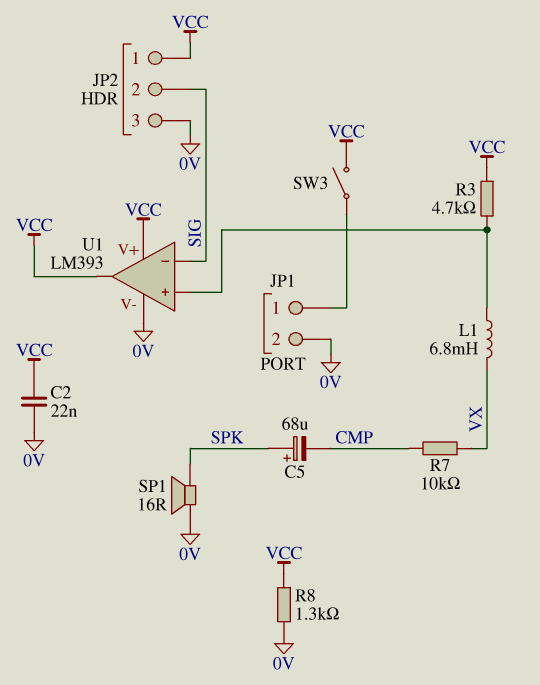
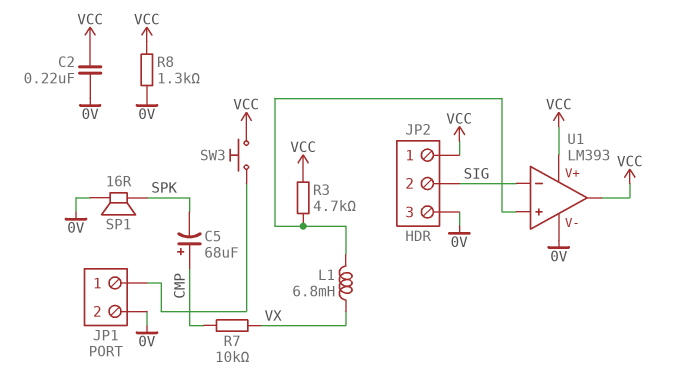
C2: 22nF (0V, VCC) -> 220nF (0V, VCC)
C5: 68uF (plus SPK, minus CMP) -> 68uF (plus CMP, minus SPK)
SW3: switch (JP1/1, VCC) -> button (JP1/1, VCC)

